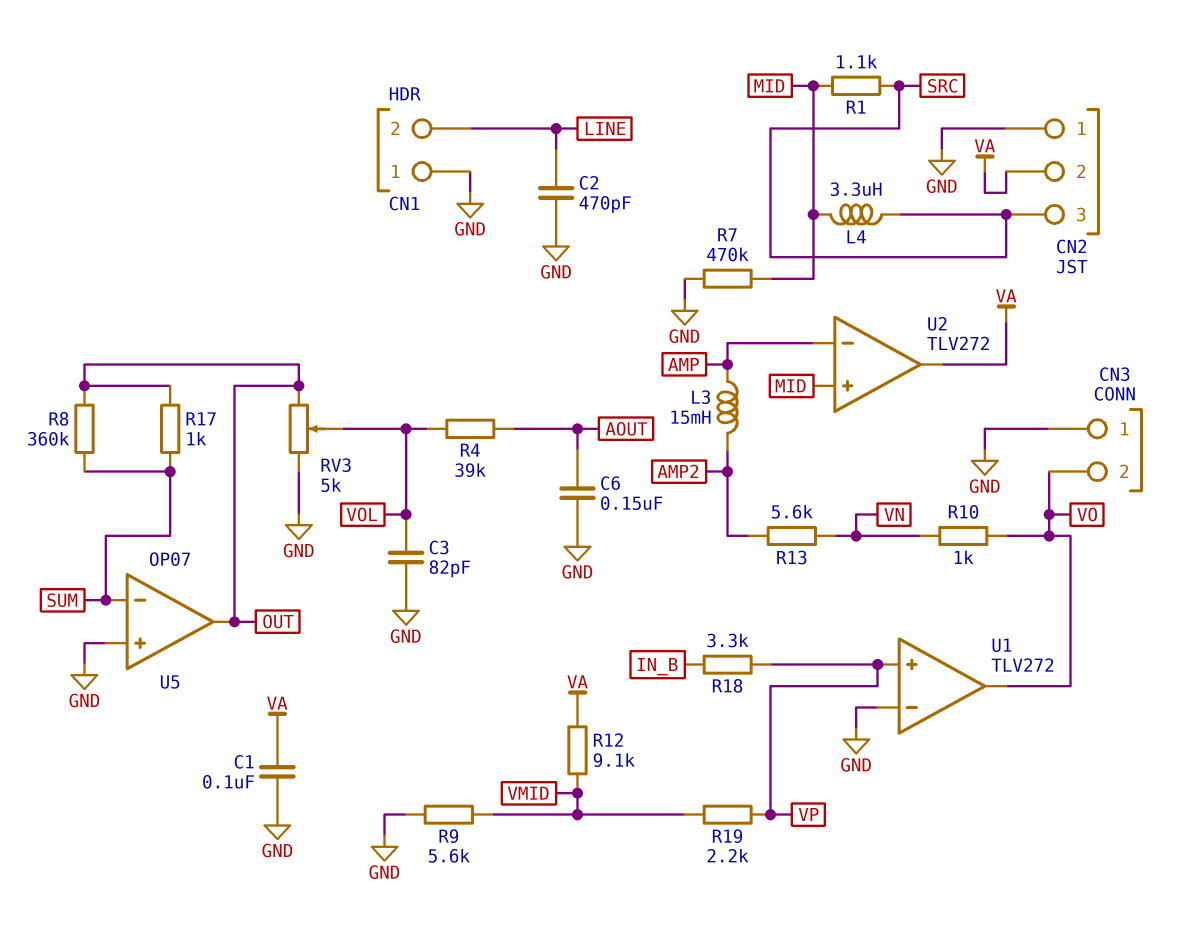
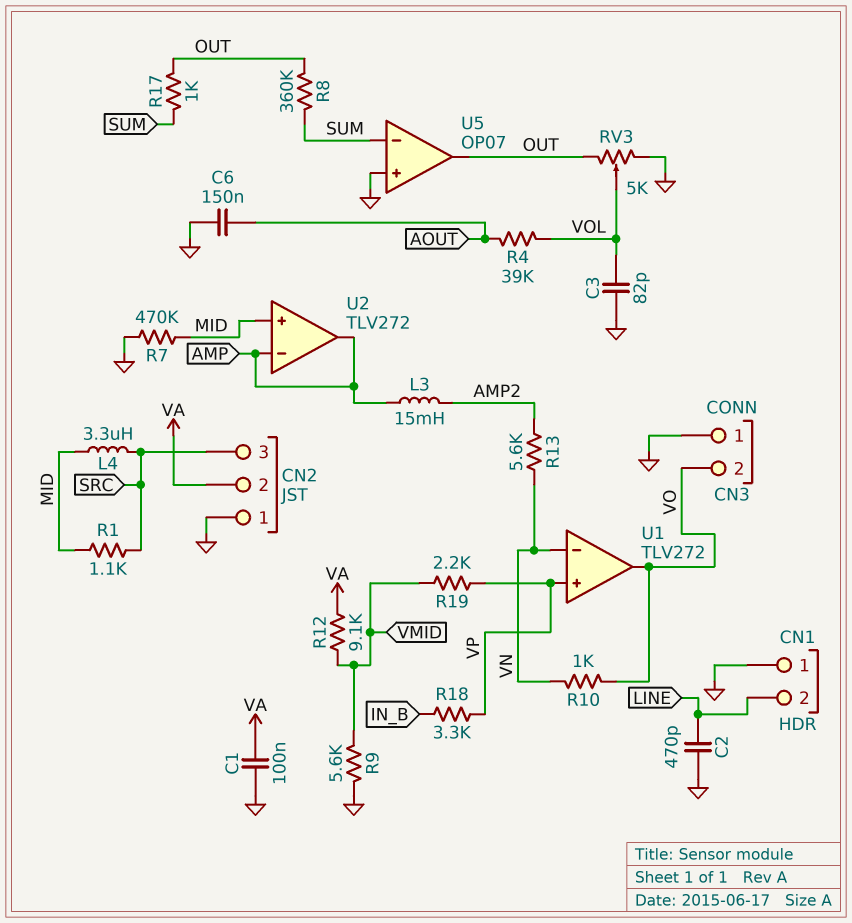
U1 pin in-: GND -> VN
U2 pin out: VA -> AMP

